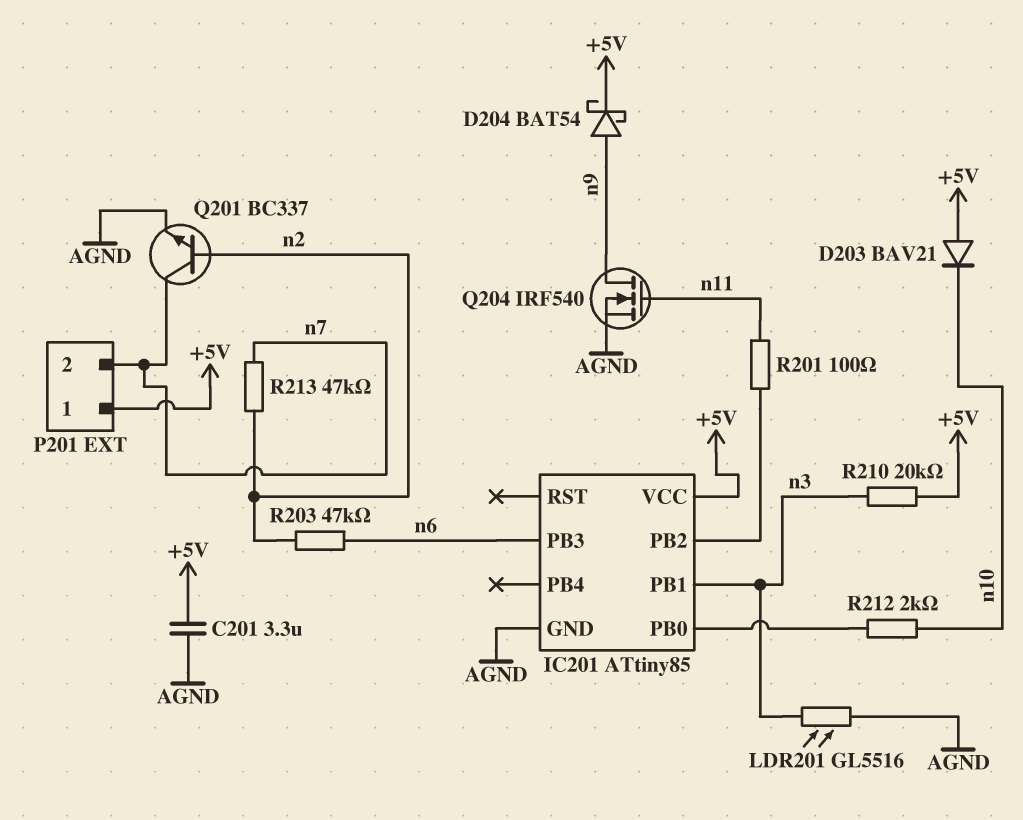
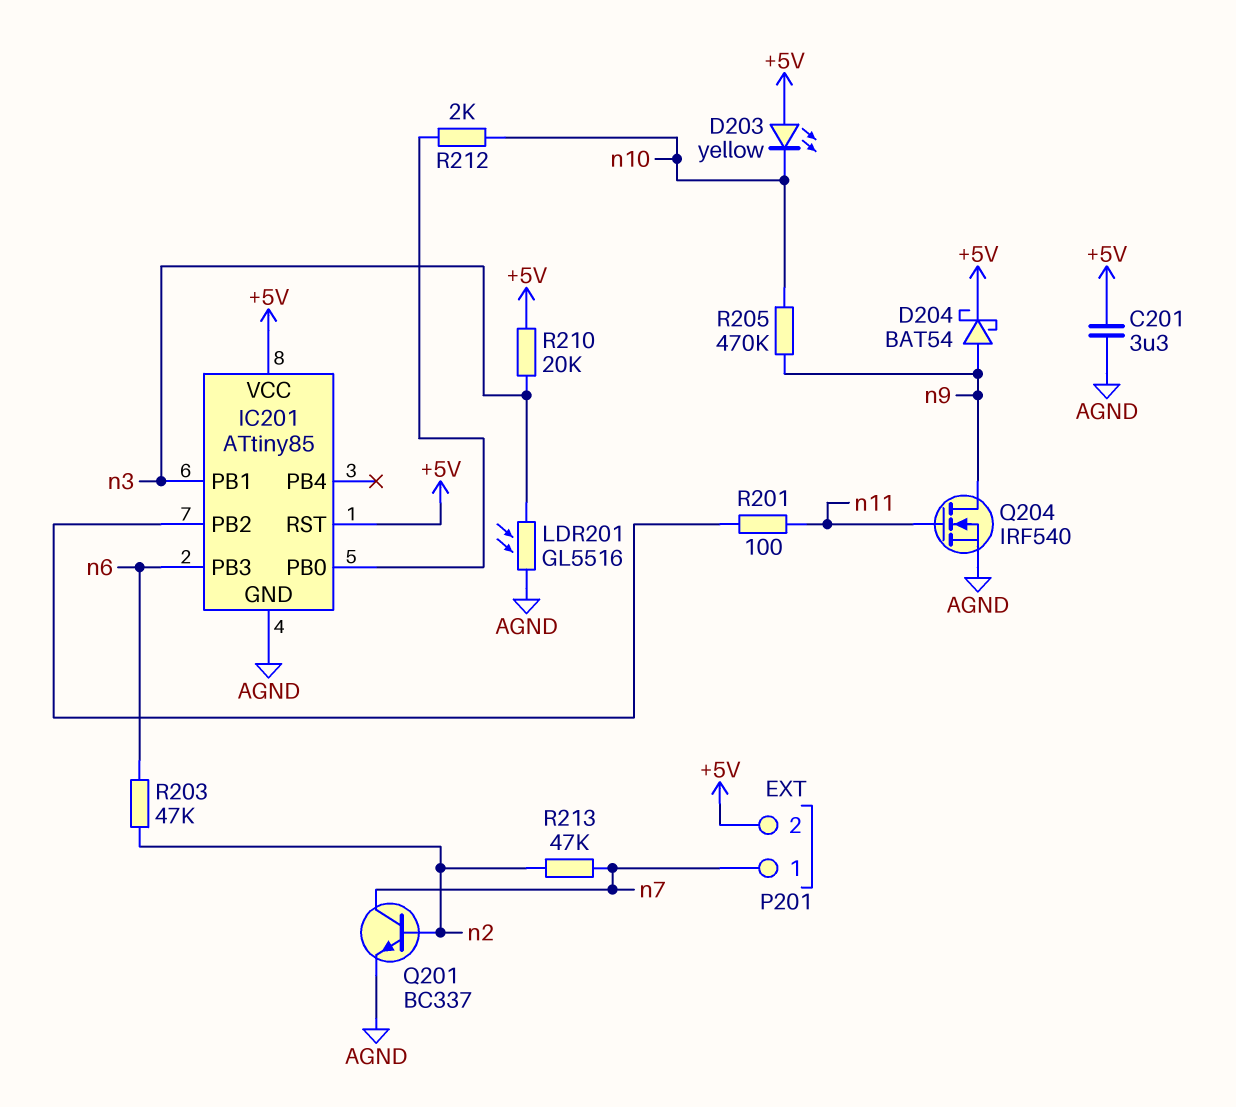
D203: diode BAV21 (A +5V, K n10) -> LED yellow (A +5V, K n10)
IC201 pin RST: none -> +5V
P201 pin 1: +5V -> n7
P201 pin 2: n7 -> +5V
R205: none -> 470k (n9, n10)

